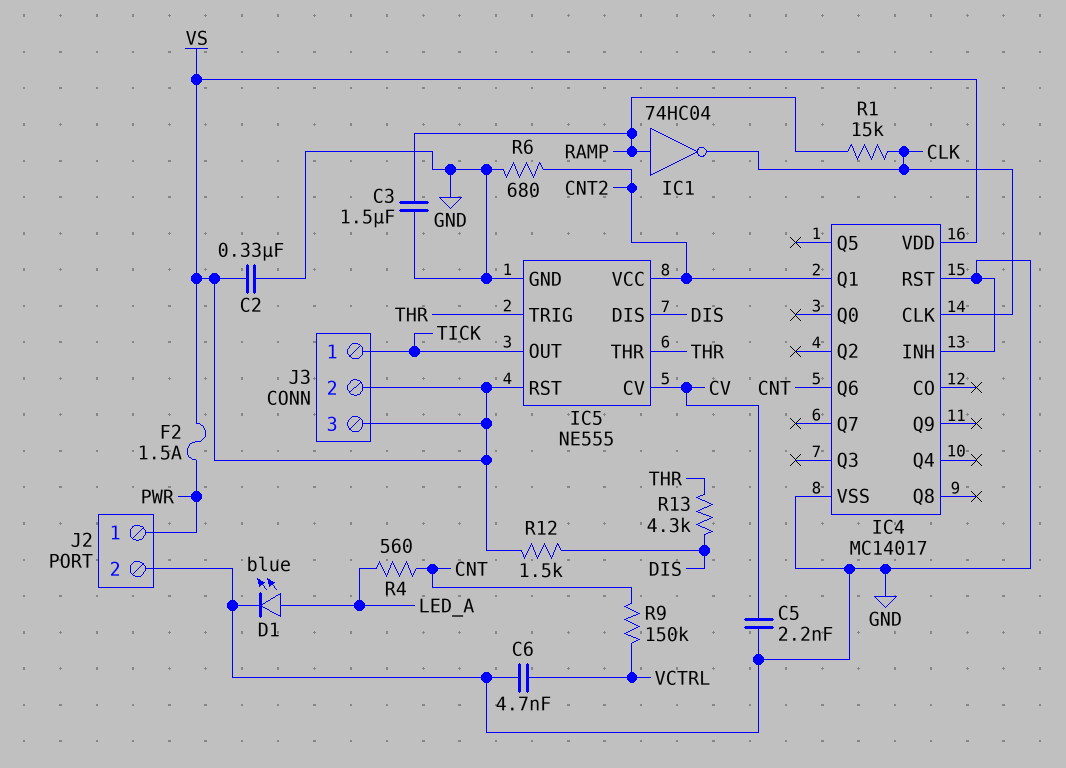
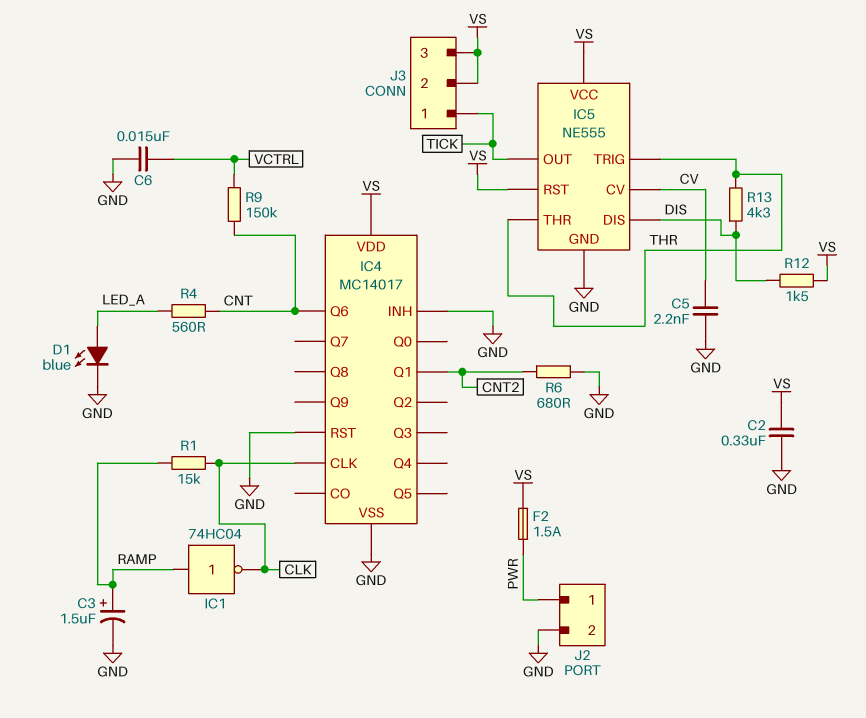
C3: 1.5uF (GND, RAMP) -> 1.5uF (plus RAMP, minus GND)
C6: 4.7nF (GND, VCTRL) -> 15nF (GND, VCTRL)
IC5 pin VCC: CNT2 -> VS

